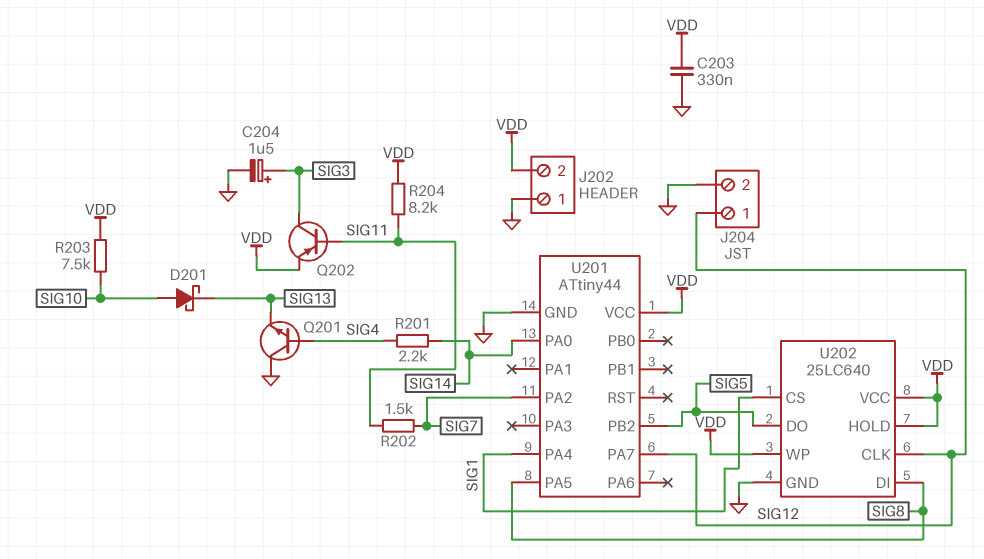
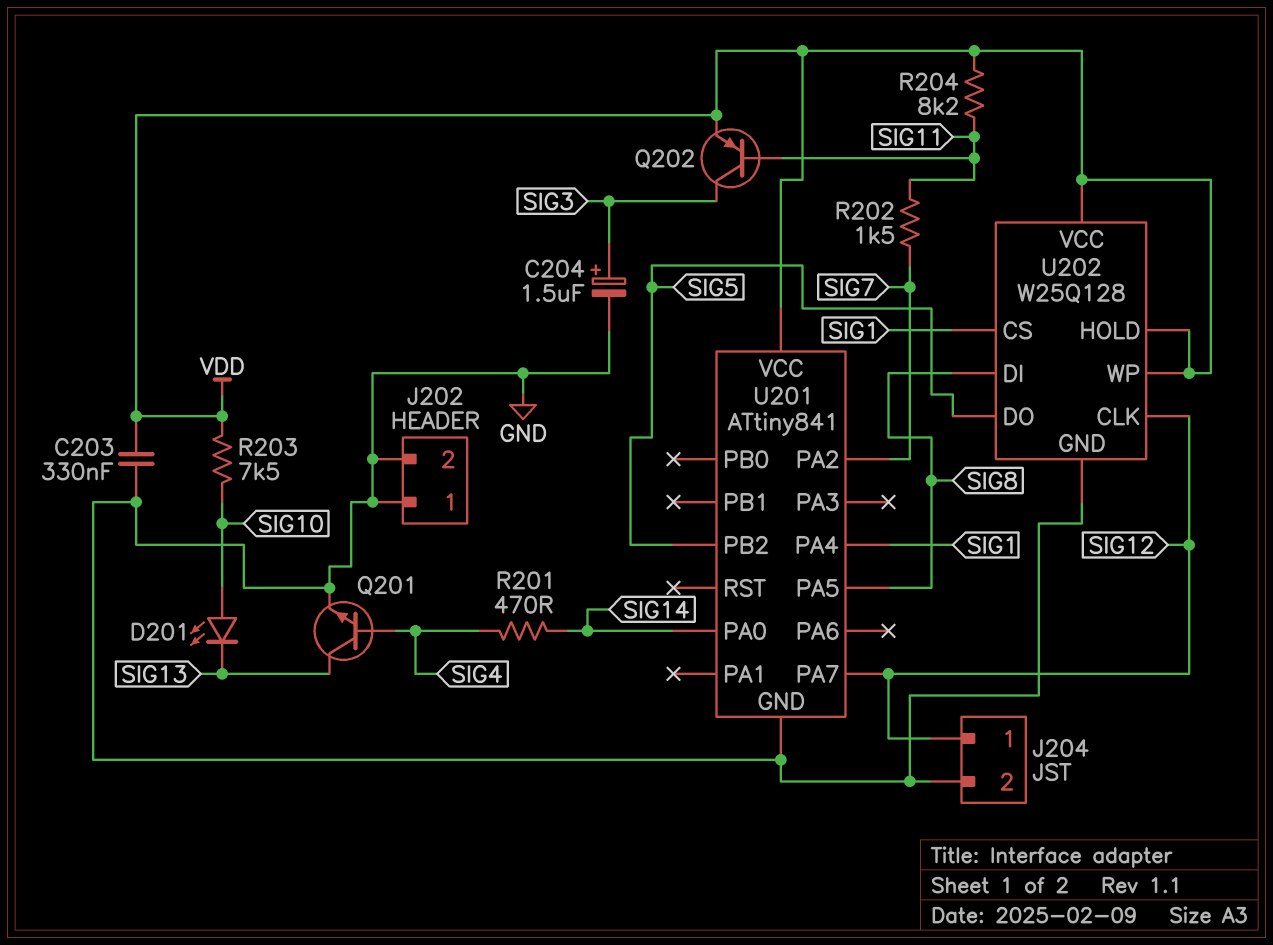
D201: schottky (A SIG10, K SIG13) -> LED (A SIG10, K SIG13)
J202 pin 2: VDD -> GND
Q201: NPN (B SIG4, C GND, E SIG13) -> NPN (B SIG4, C SIG13, E GND)
R201: 2.2k (SIG4, SIG14) -> 470 (SIG4, SIG14)
U201: ATtiny44 -> ATtiny841
U202: 25LC640 -> W25Q128

